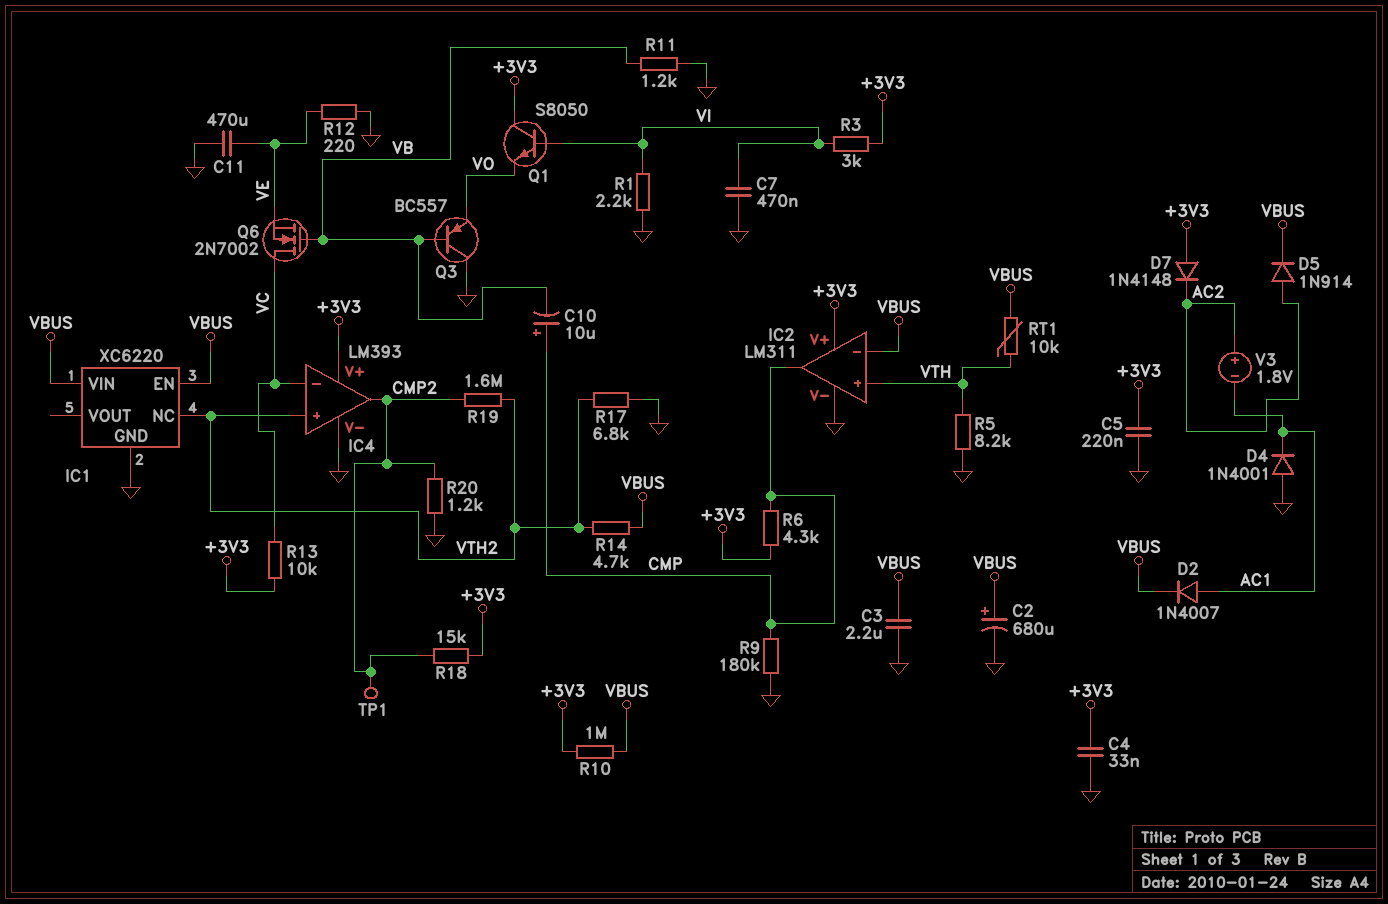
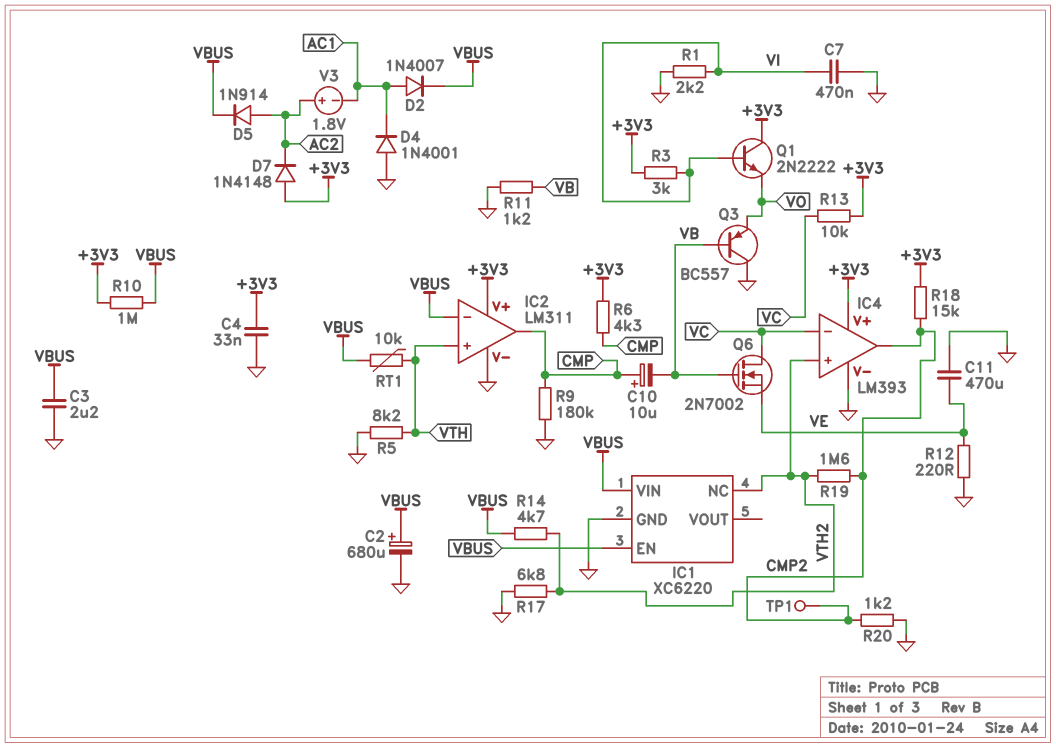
C5: 220nF (+3V3, GND) -> none
Q1: NPN S8050 (B VI, C +3V3, E VO) -> NPN 2N2222 (B VI, C +3V3, E VO)

